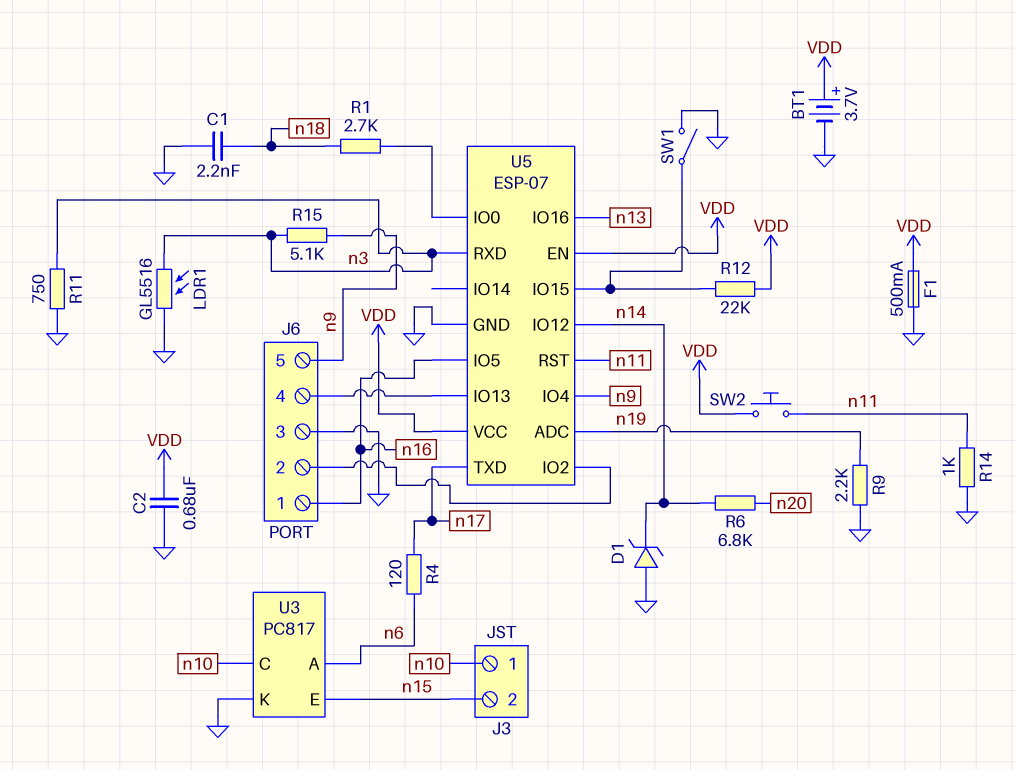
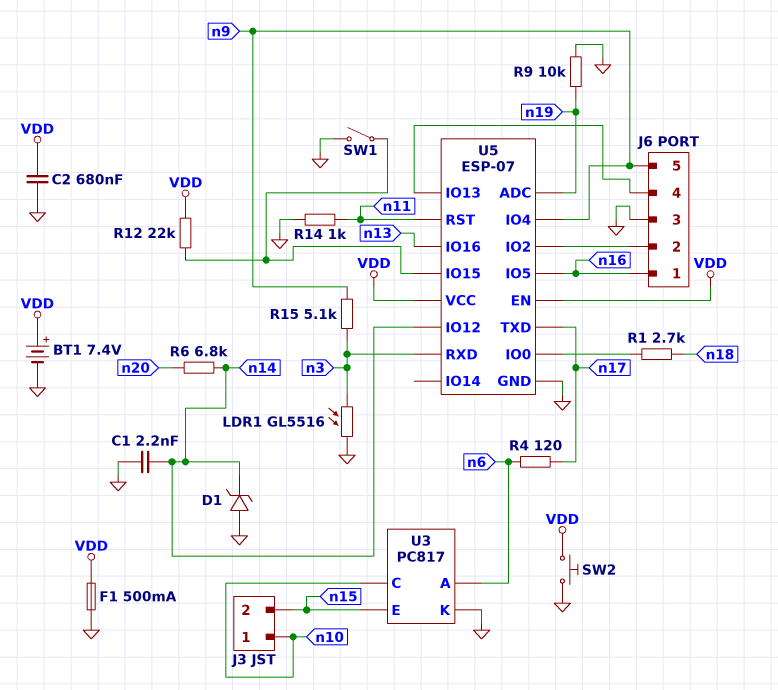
BT1: 3.7V (plus VDD, minus GND) -> 7.4V (plus VDD, minus GND)
C1: 2.2nF (GND, n18) -> 2.2nF (GND, n14)
R9: 2.2k (GND, n19) -> 10k (GND, n19)
R11: 750 (GND, n3) -> none
SW2: button (VDD, n11) -> button (GND, VDD)

